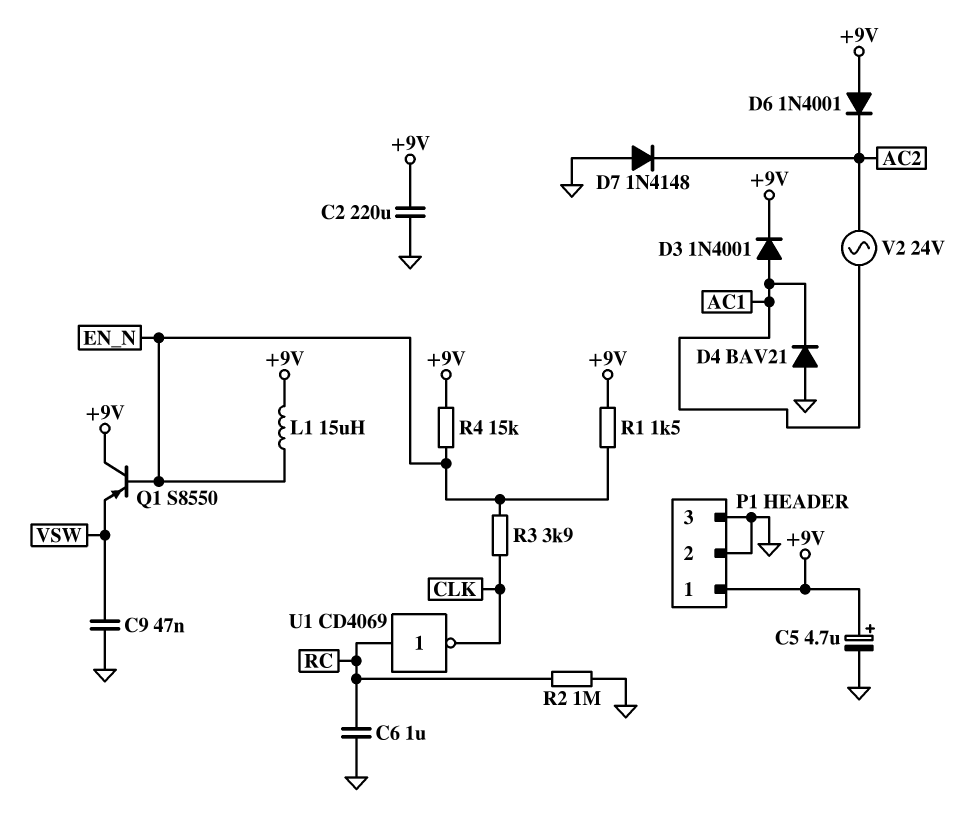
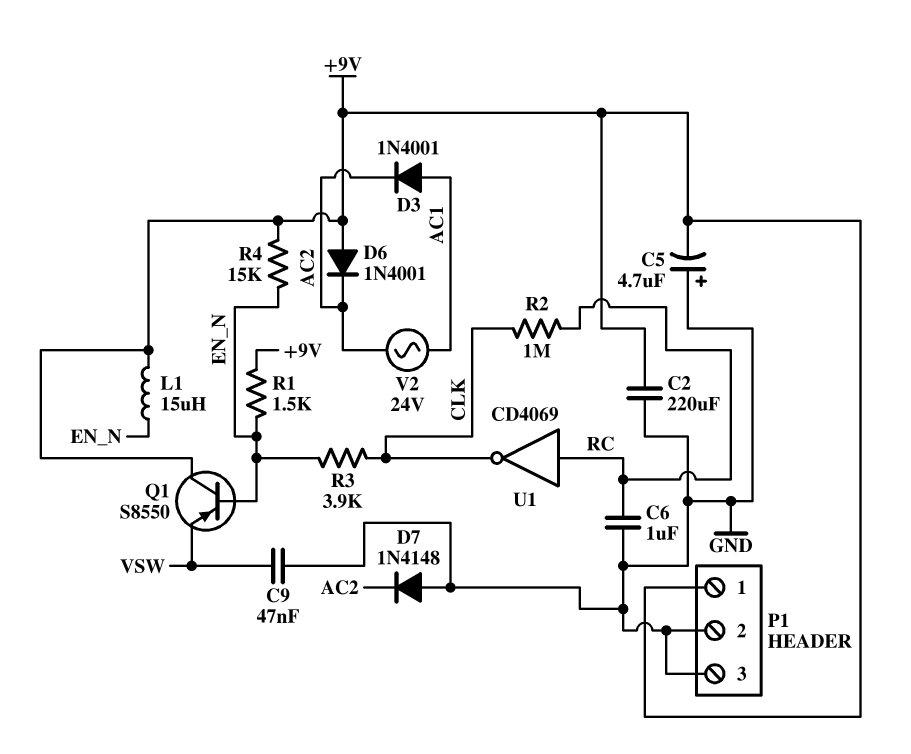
C5: 4.7uF (plus +9V, minus GND) -> 4.7uF (plus GND, minus +9V)
D3: diode 1N4001 (A AC1, K +9V) -> diode 1N4001 (A AC1, K AC2)
D4: diode BAV21 (A GND, K AC1) -> none
R2: 1M (GND, RC) -> 1M (CLK, RC)

